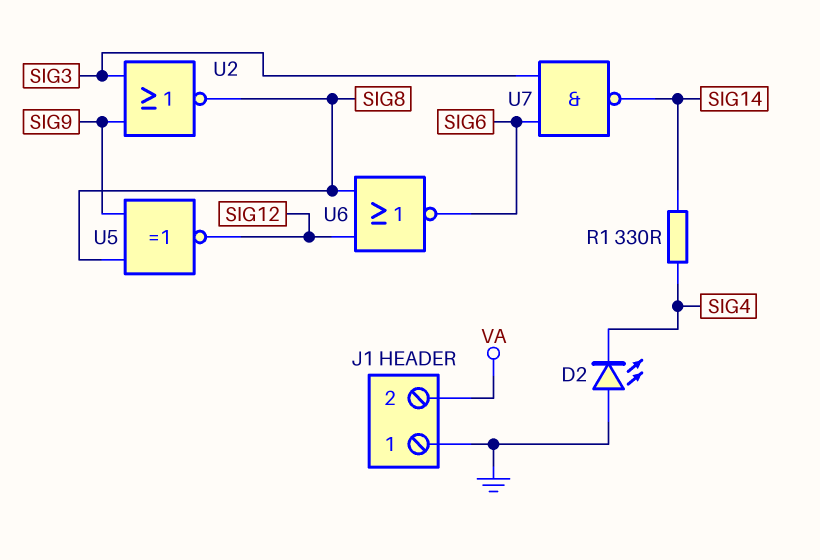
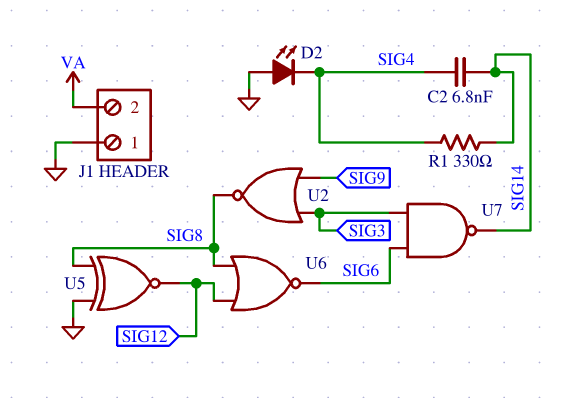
C2: none -> 6.8nF (SIG4, SIG14)
U5: XNOR (in SIG8, in SIG9, out SIG12) -> XNOR (in GND, in SIG8, out SIG12)

